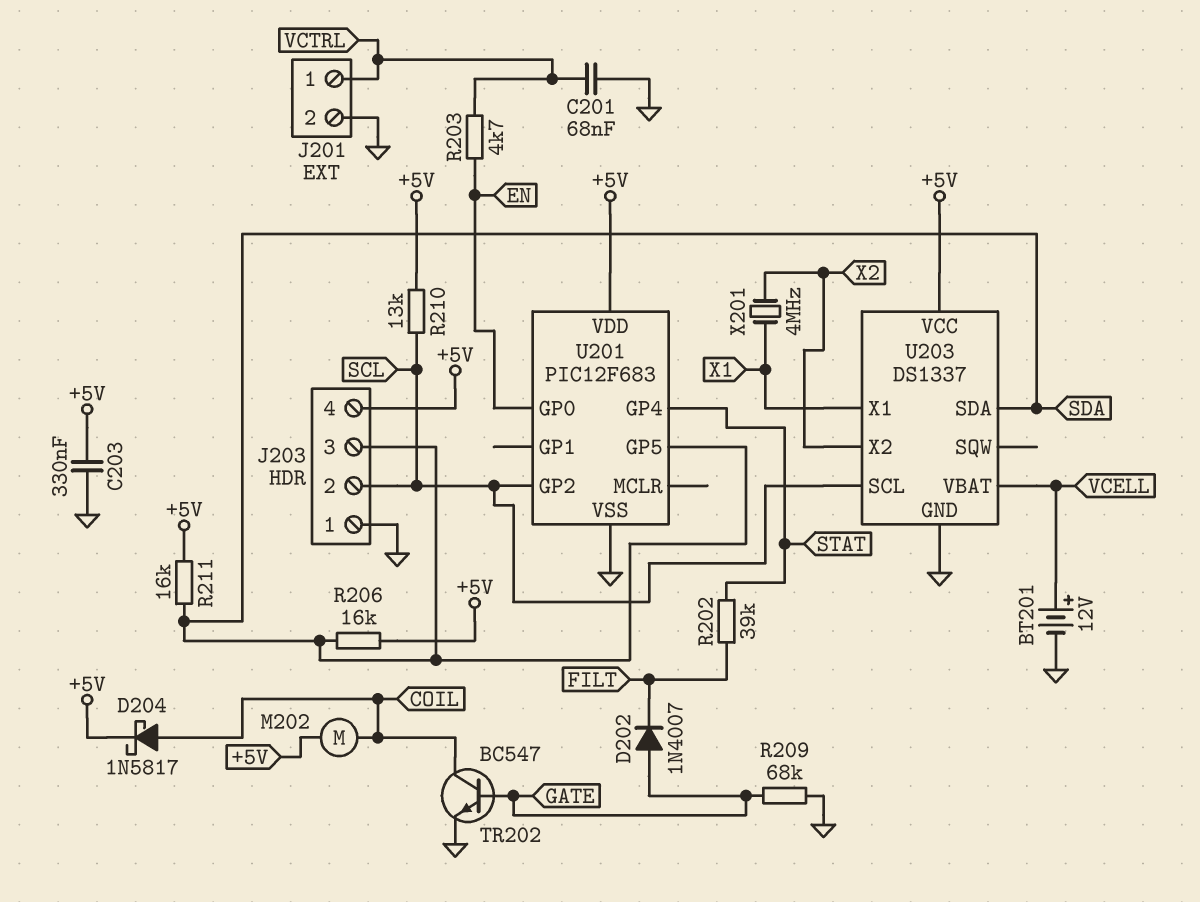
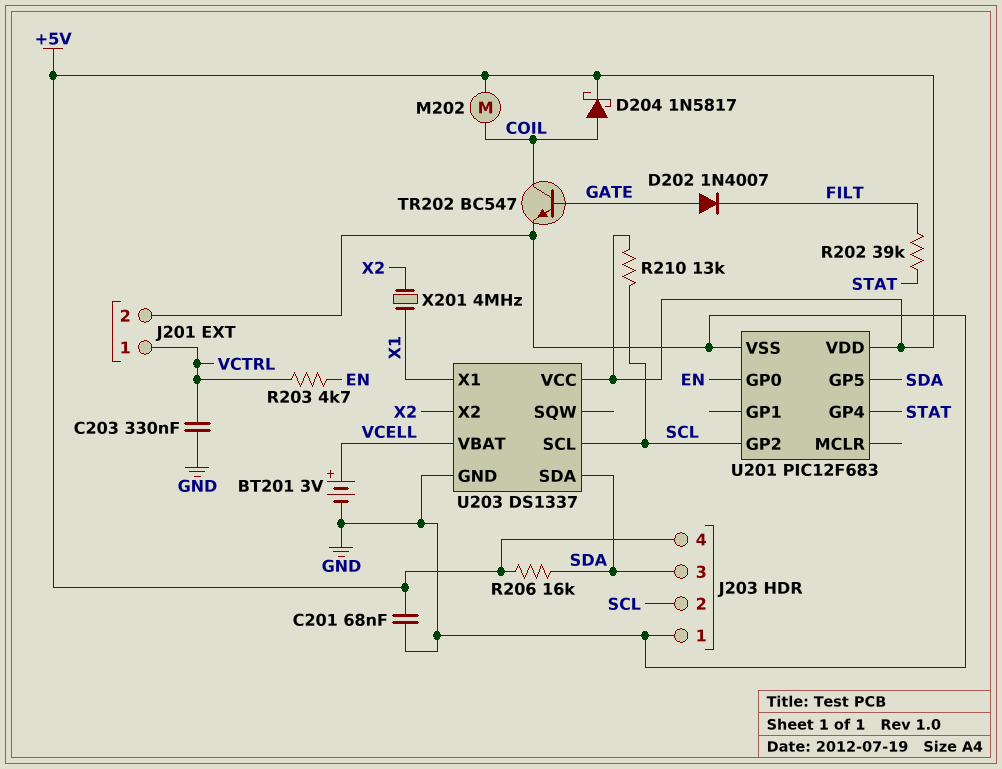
BT201: 12V (plus VCELL, minus GND) -> 3V (plus VCELL, minus GND)
C201: 68nF (GND, VCTRL) -> 68nF (+5V, GND)
C203: 330nF (+5V, GND) -> 330nF (GND, VCTRL)
R209: 68k (GATE, GND) -> none
R211: 16k (+5V, SDA) -> none

